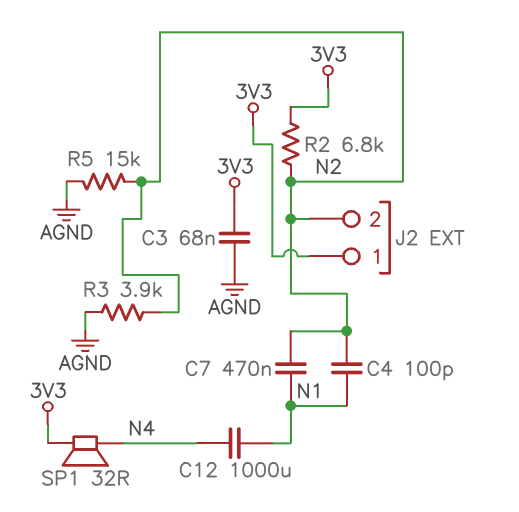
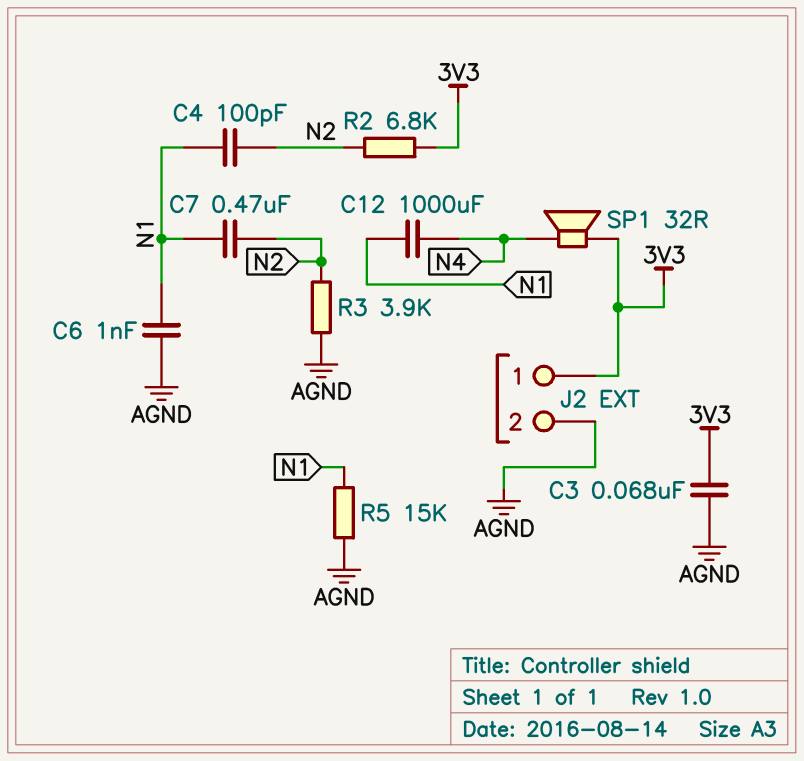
C6: none -> 1nF (AGND, N1)
J2 pin 2: N2 -> AGND
R5: 15k (AGND, N2) -> 15k (AGND, N1)

